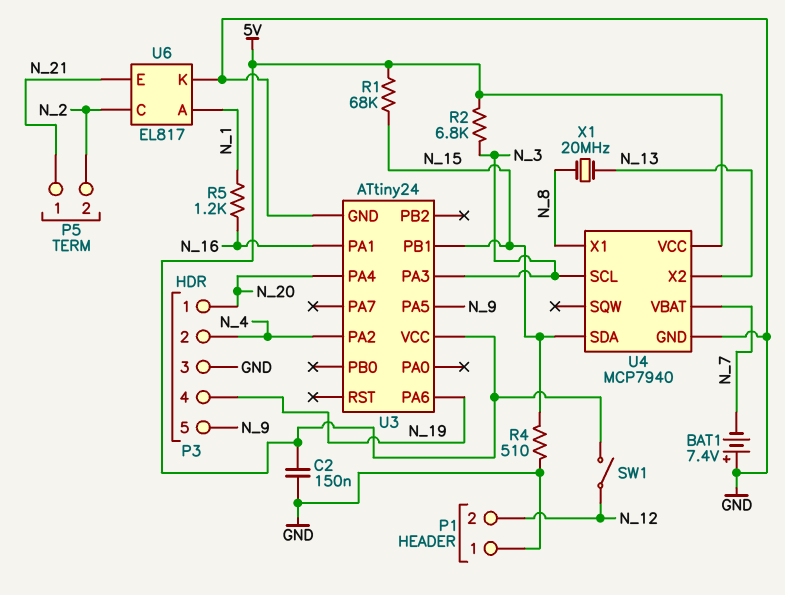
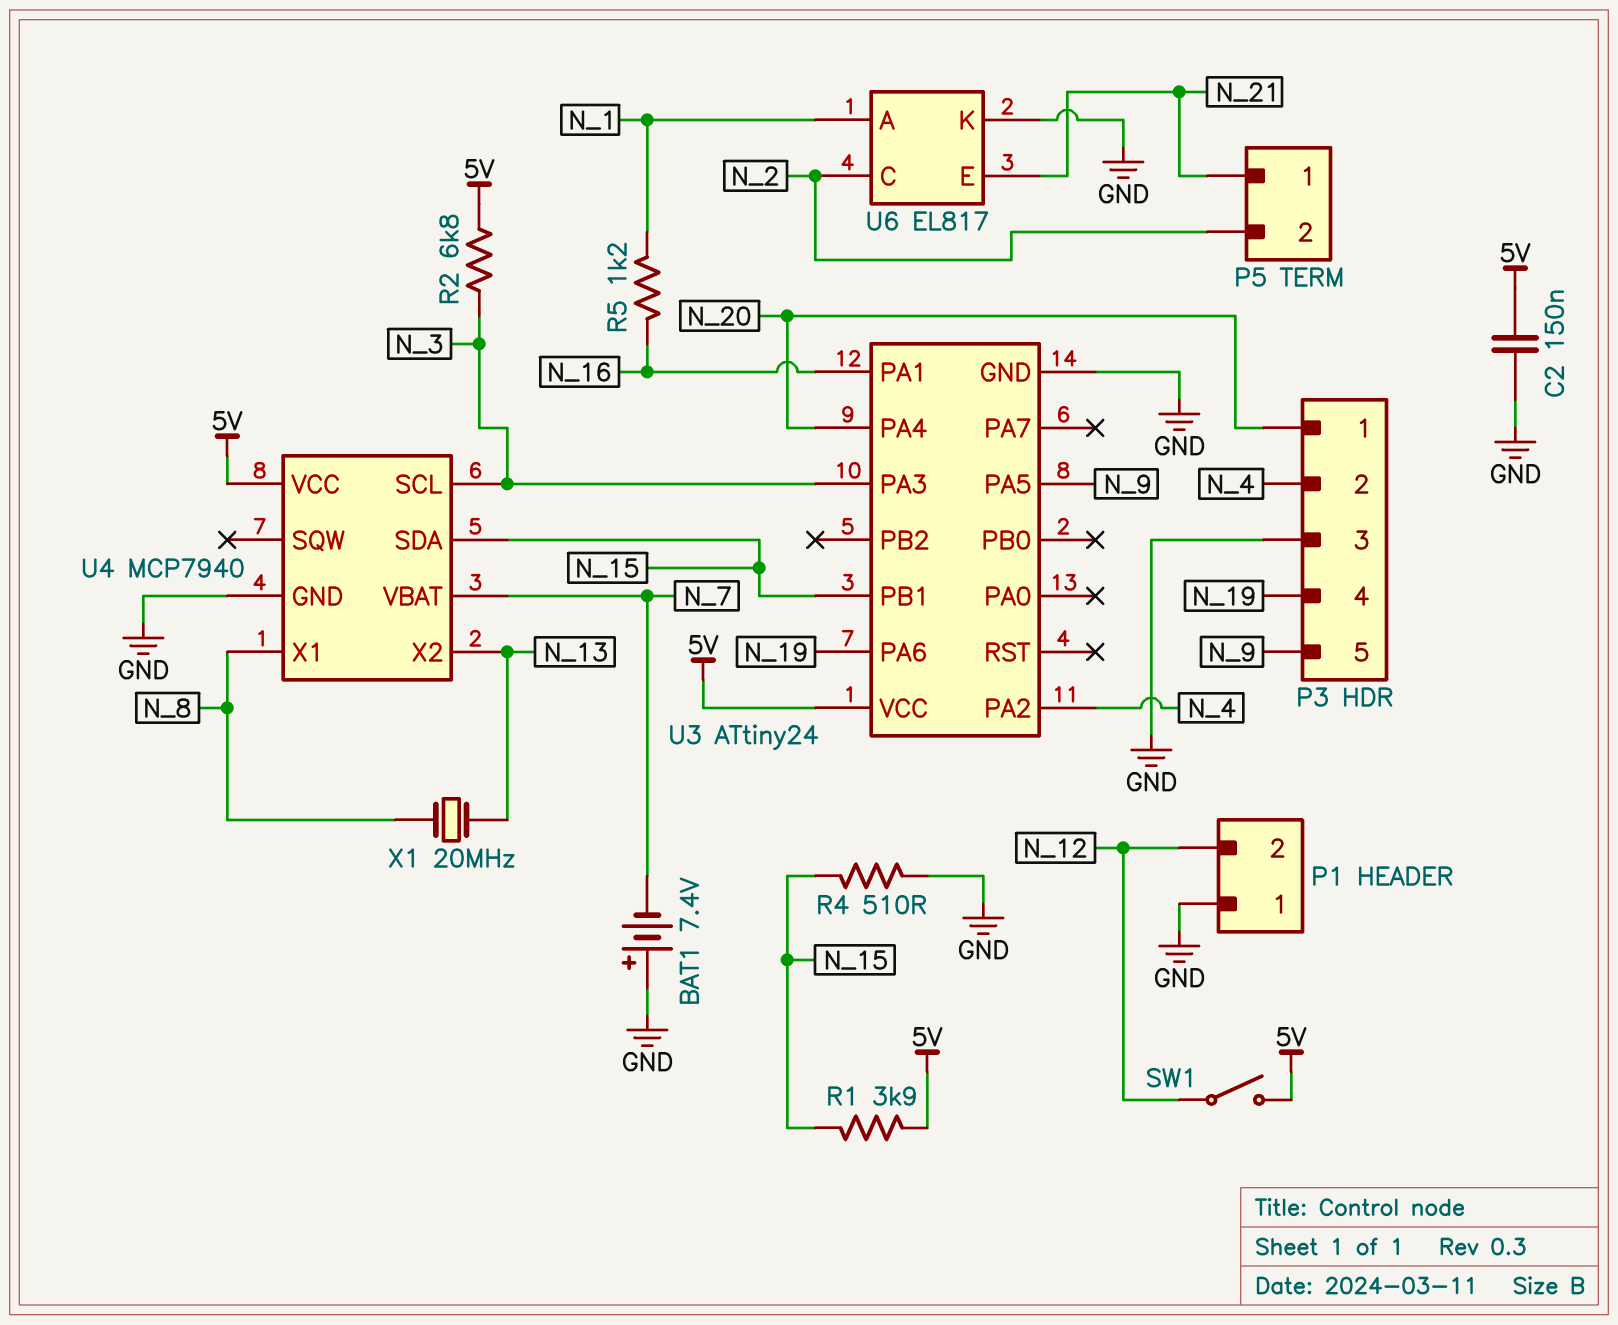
R1: 68k (5V, N_15) -> 3.9k (5V, N_15)

